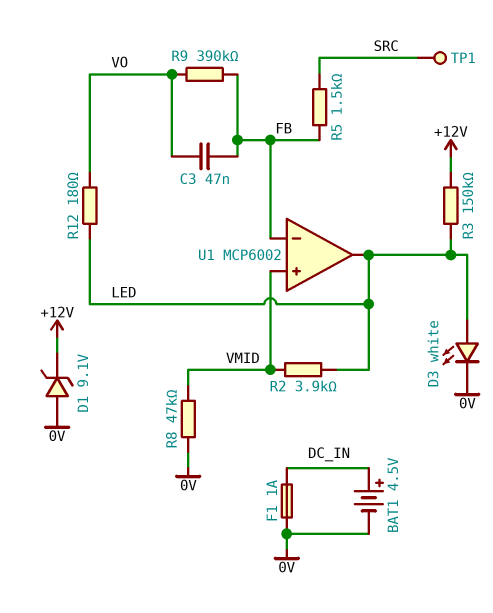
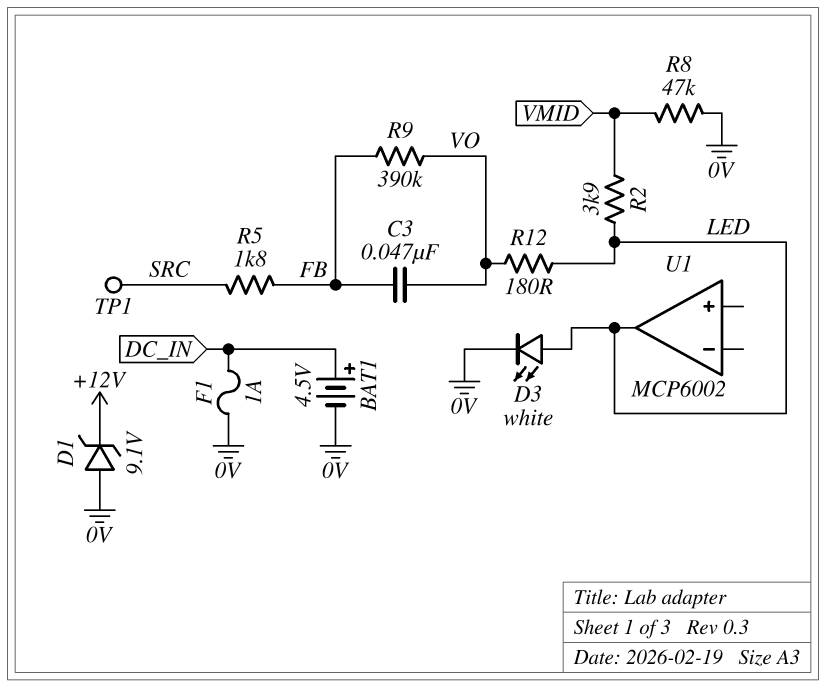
R3: 150k (+12V, LED) -> none
R5: 1.5k (FB, SRC) -> 1.8k (FB, SRC)
U1 pin in+: VMID -> none
U1 pin in-: FB -> none

